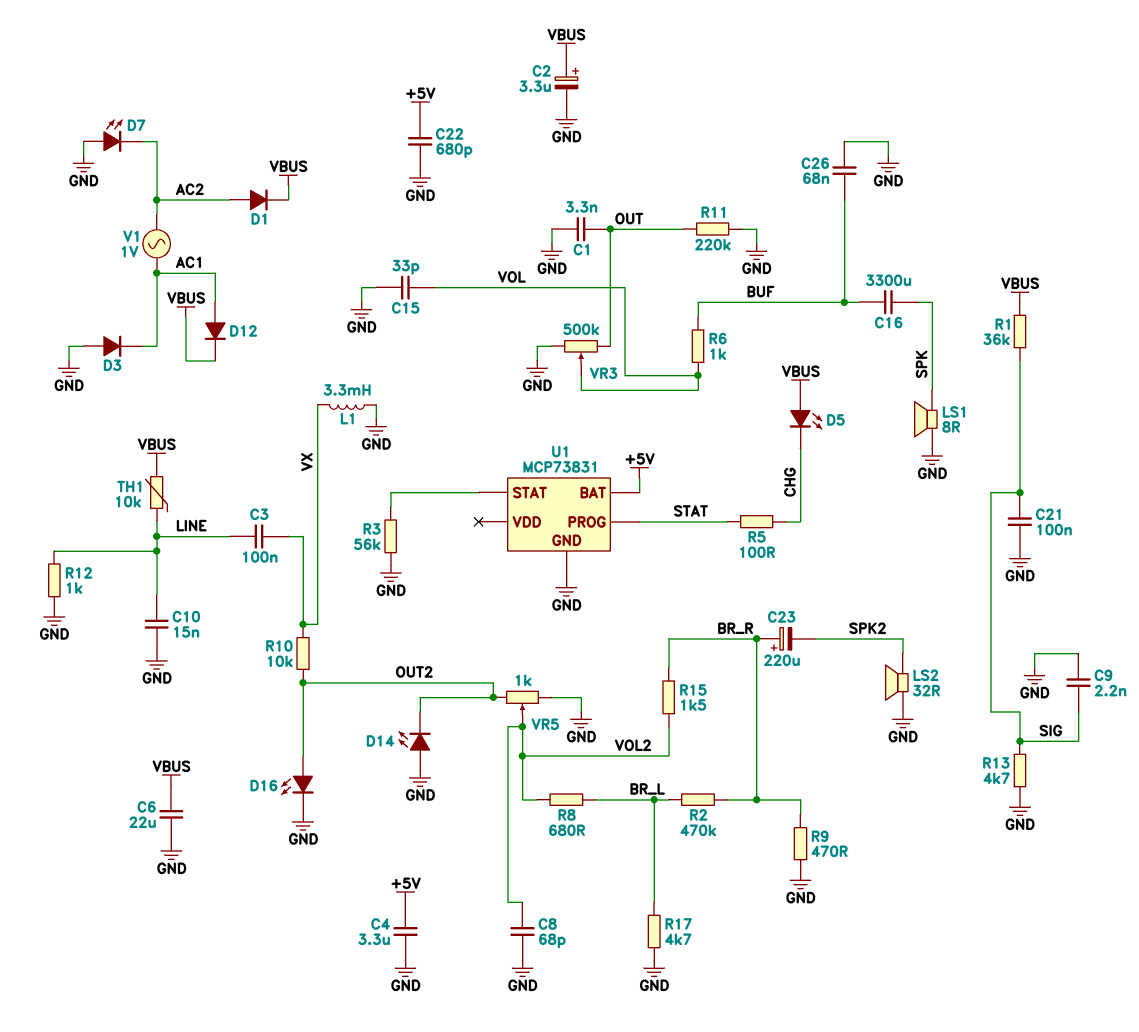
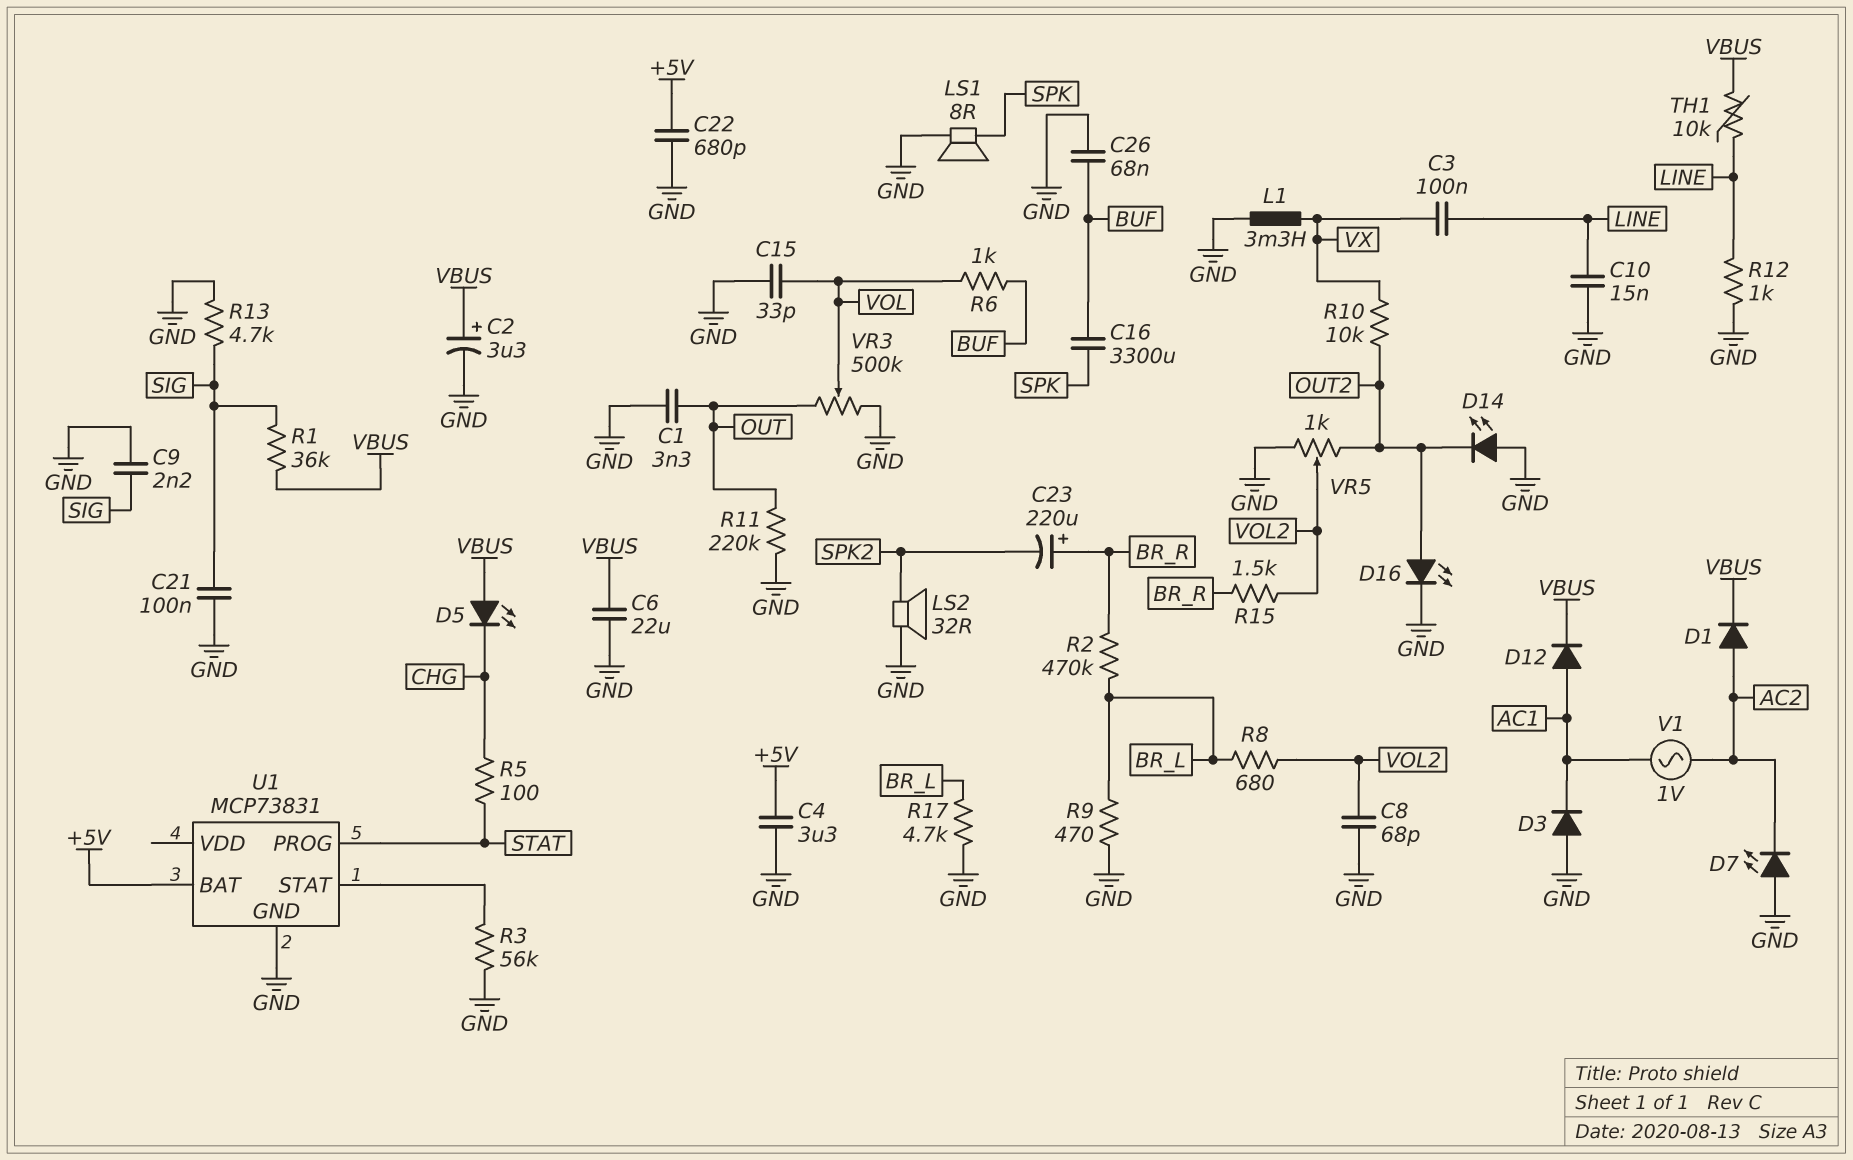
R9: 470 (BR_R, GND) -> 470 (BR_L, GND)

